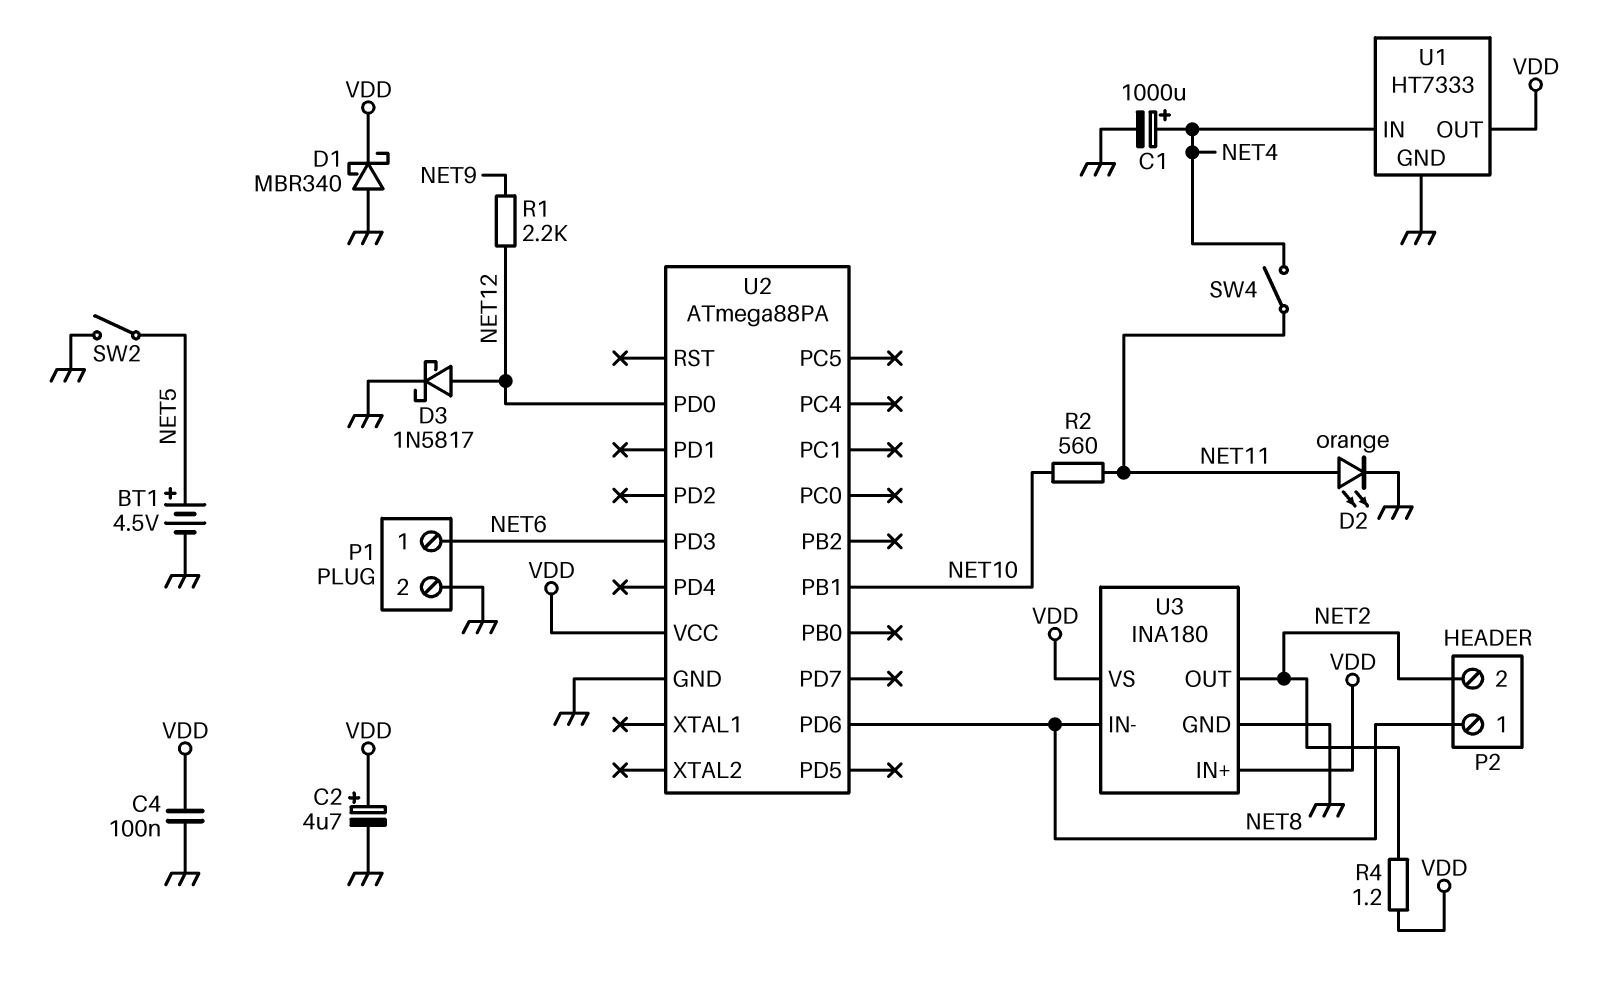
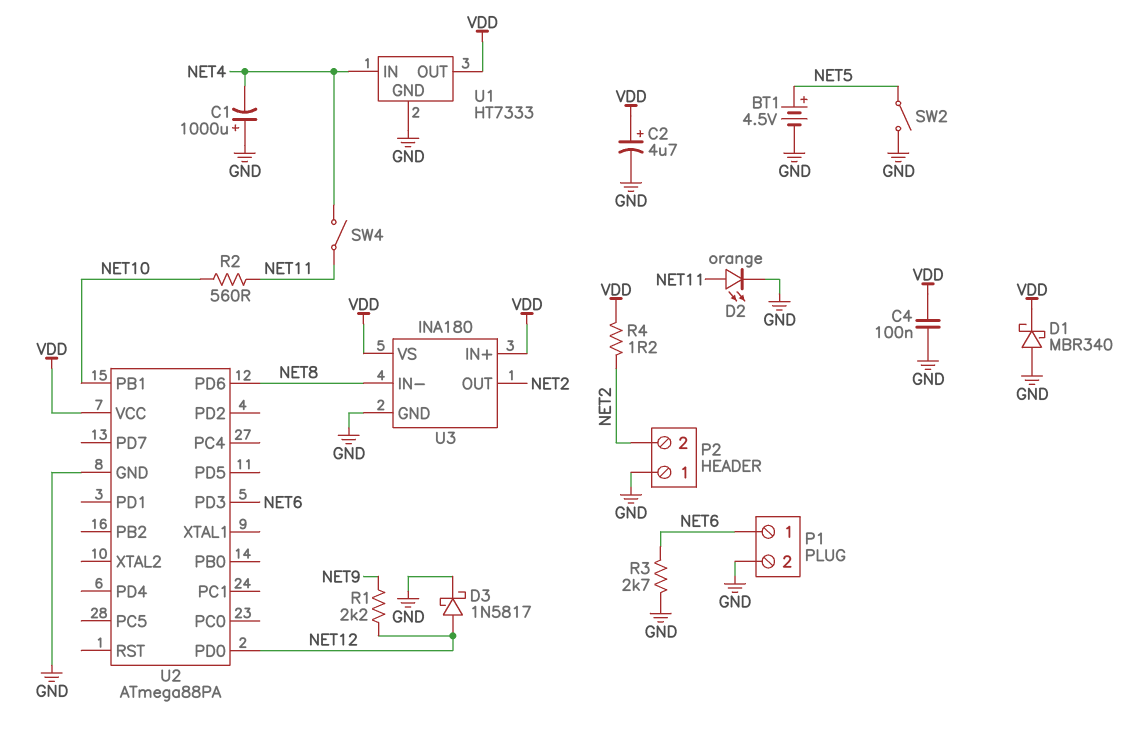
C1: 1000uF (plus NET4, minus GND) -> 1000uF (plus GND, minus NET4)
P2 pin 1: NET8 -> GND
R3: none -> 2.7k (GND, NET6)

